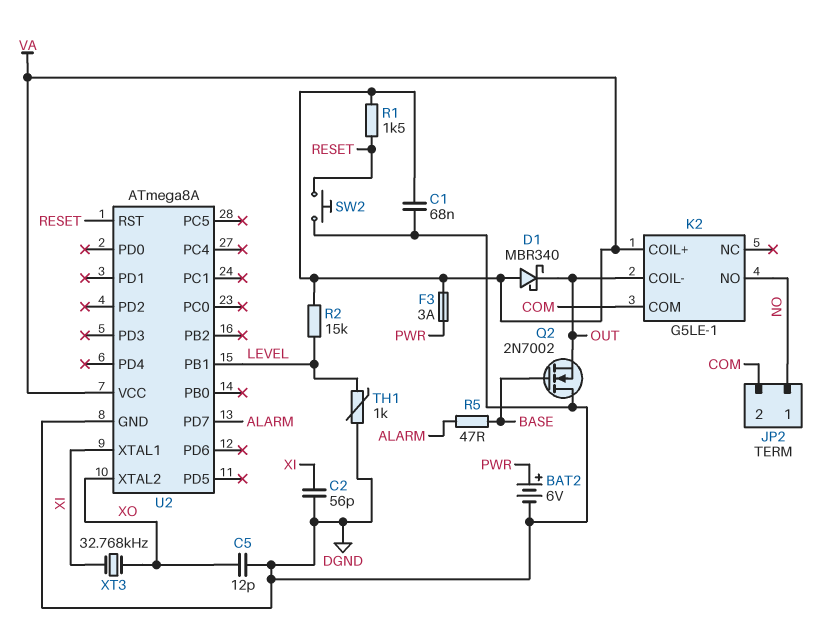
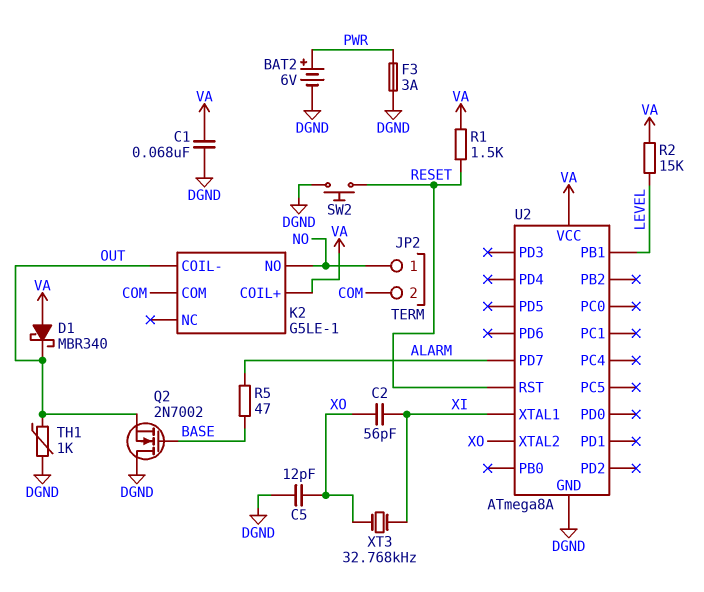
C2: 56pF (DGND, XI) -> 56pF (XI, XO)
F3: 3A (PWR, VA) -> 3A (DGND, PWR)
TH1: 1k (DGND, LEVEL) -> 1k (DGND, OUT)

